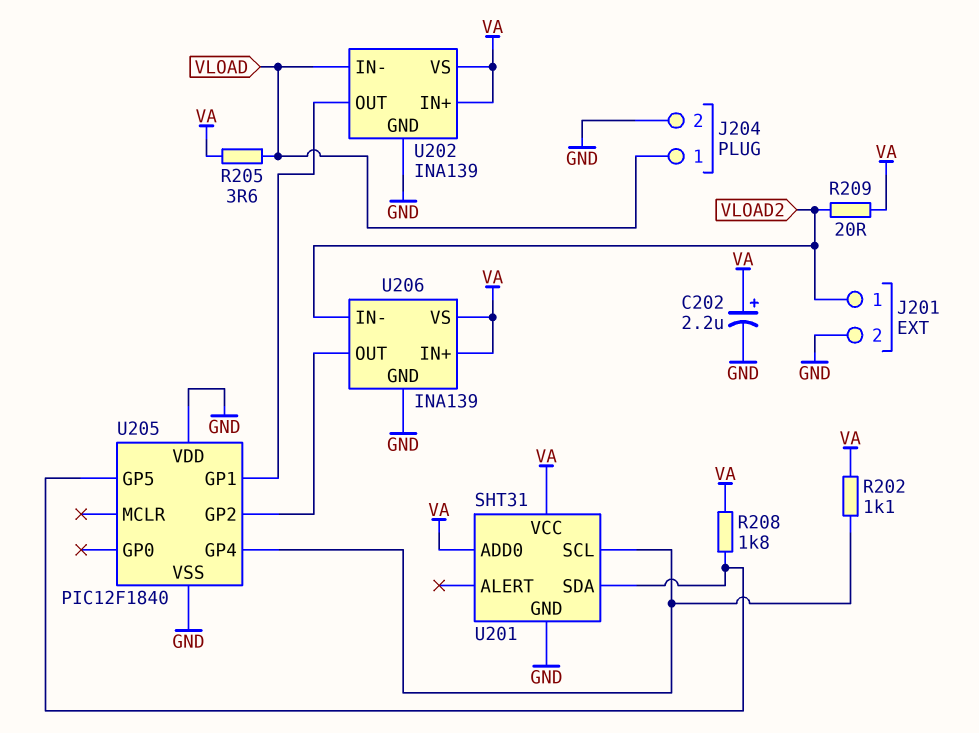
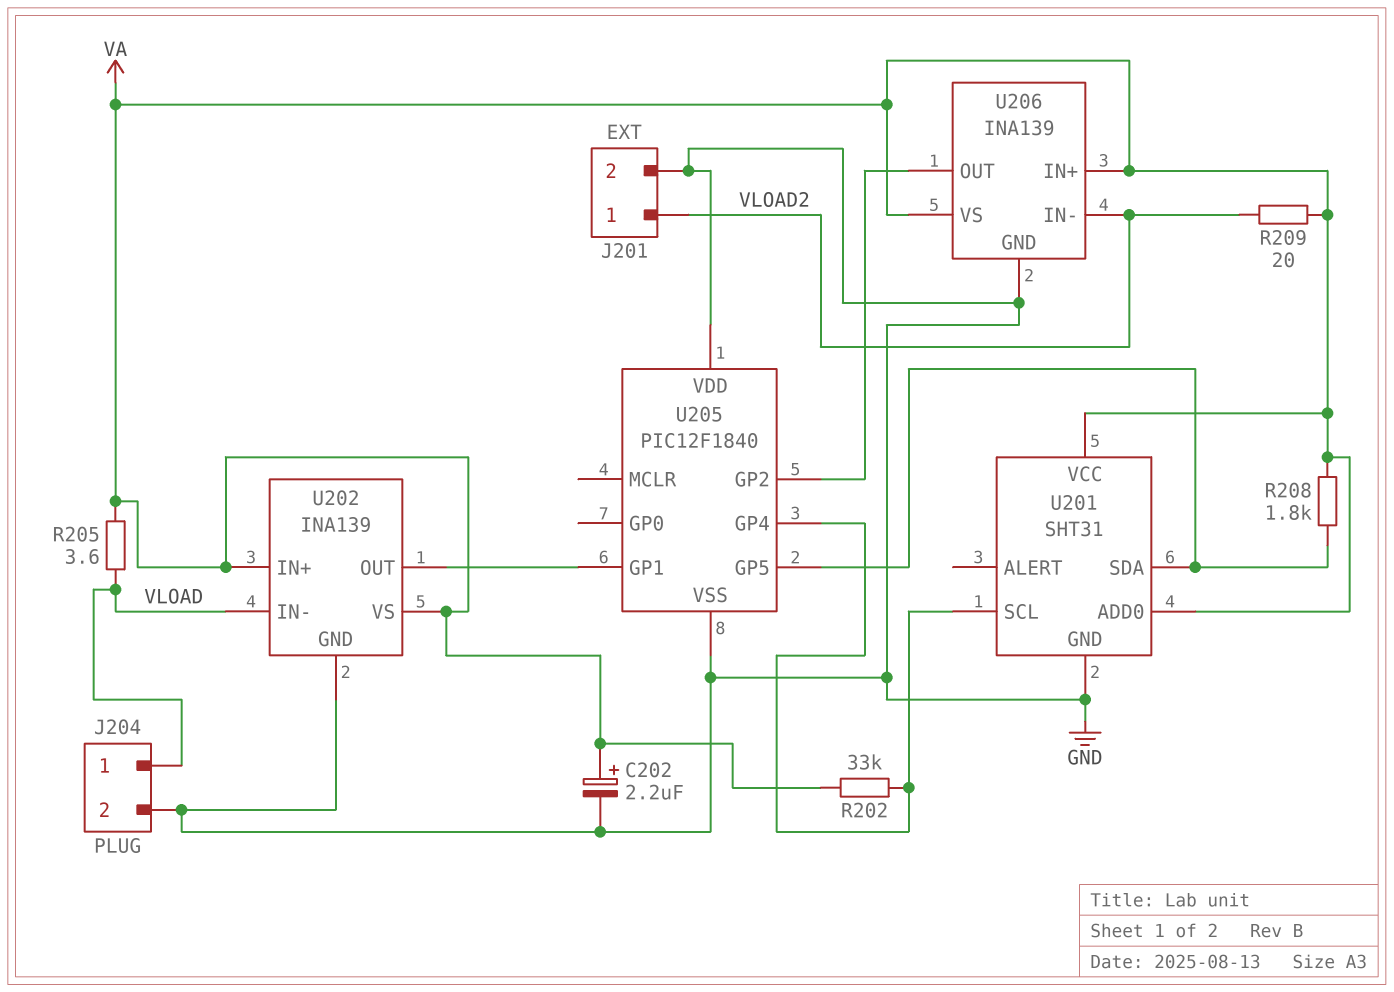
R202: 1.1k (U201/SCL, VA) -> 33k (U201/SCL, VA)

